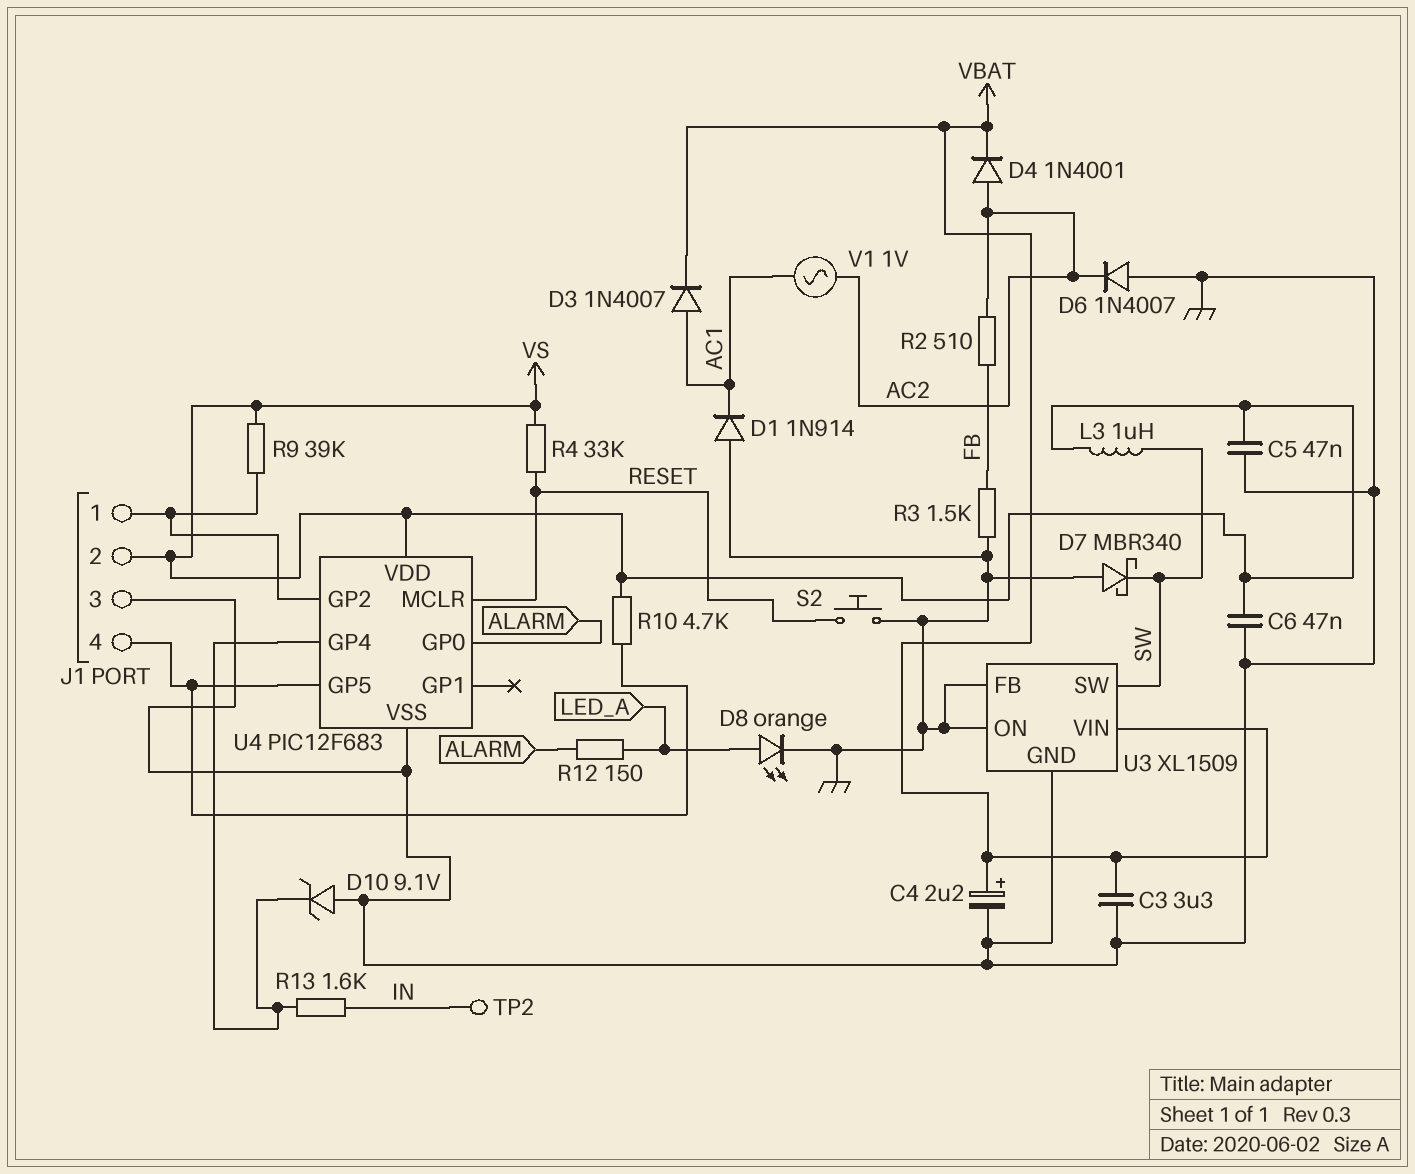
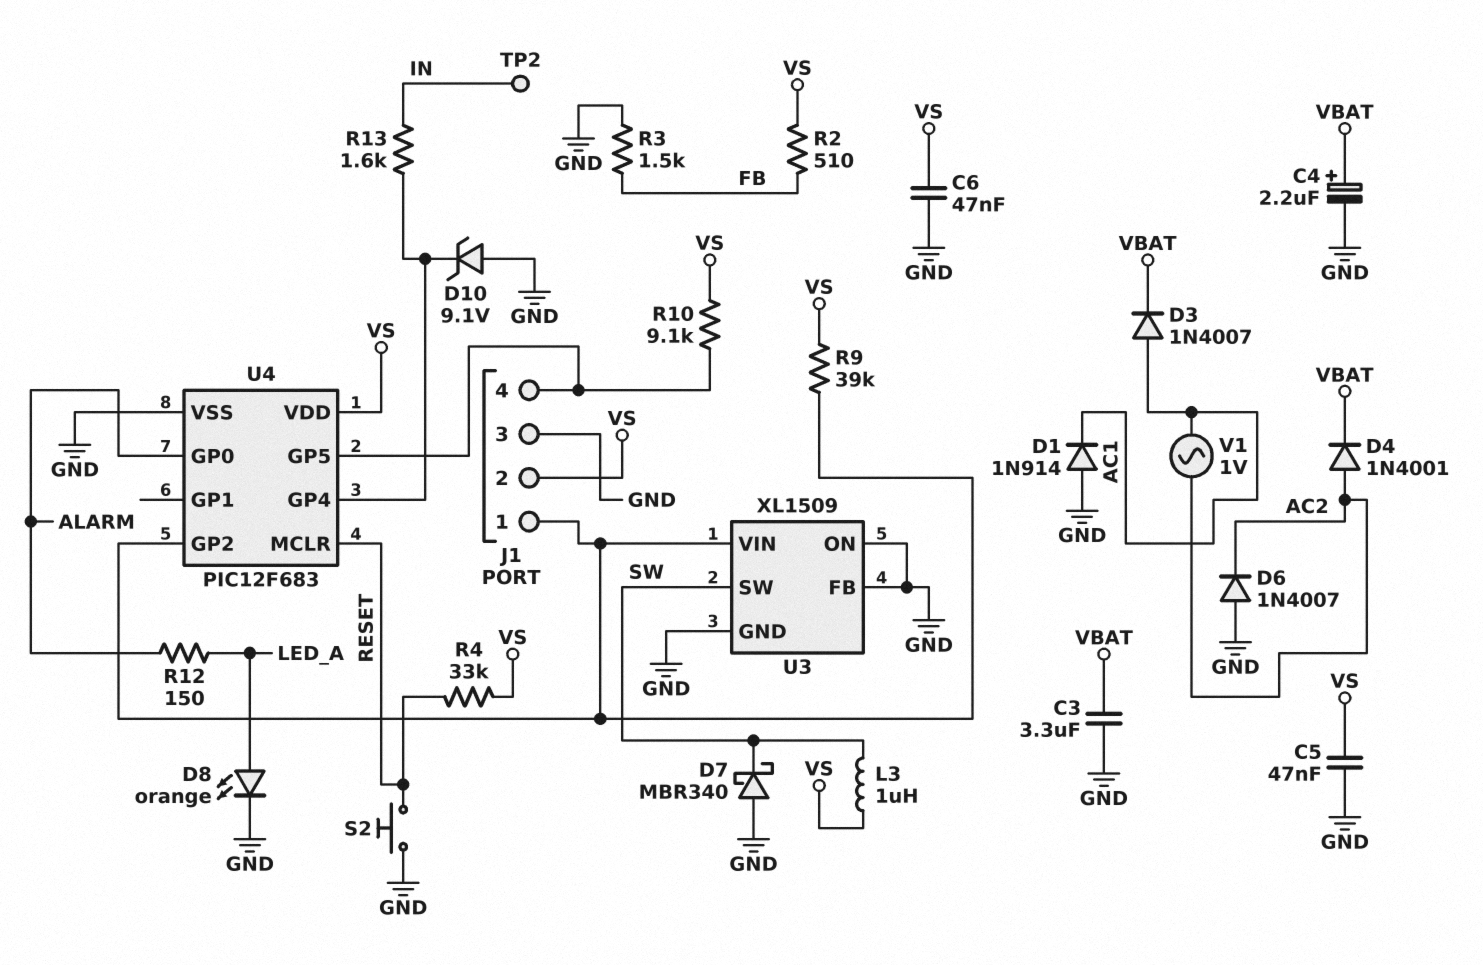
R2: 510 (AC2, FB) -> 510 (FB, VS)
R10: 4.7k (J1/4, VS) -> 9.1k (J1/4, VS)
U3 pin VIN: VBAT -> J1/1

